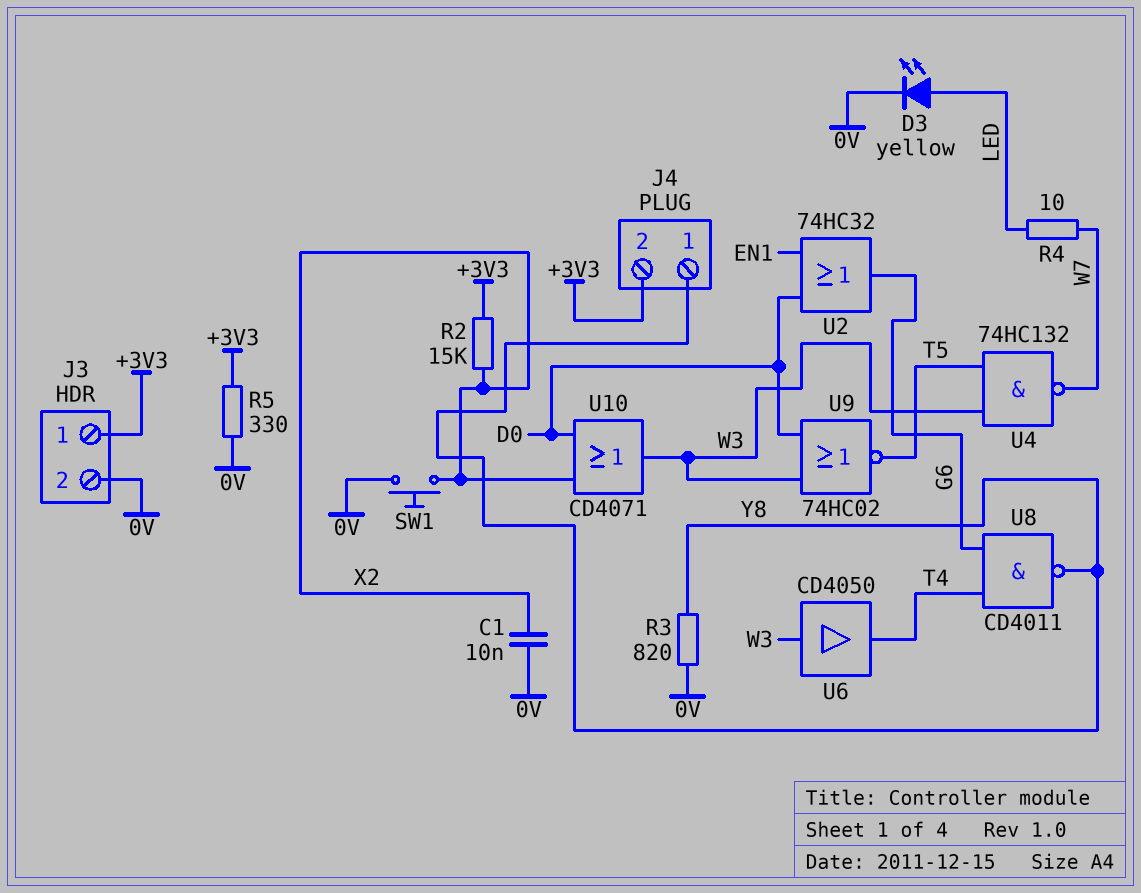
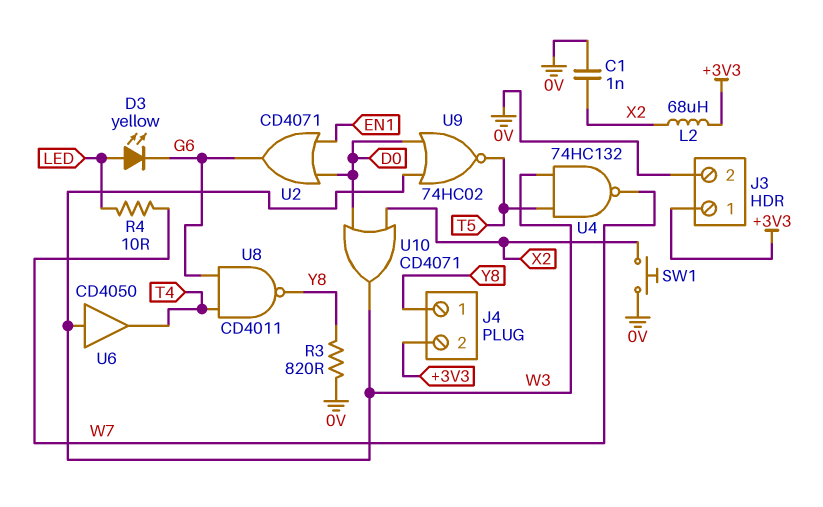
C1: 10nF (0V, X2) -> 1nF (0V, X2)
D3: LED yellow (A LED, K 0V) -> LED yellow (A LED, K G6)
L2: none -> 68uH (+3V3, X2)
R2: 15k (+3V3, X2) -> none
R5: 330 (+3V3, 0V) -> none
U2: OR 74HC32 (in D0, in EN1, out G6) -> OR CD4071 (in D0, in EN1, out G6)

